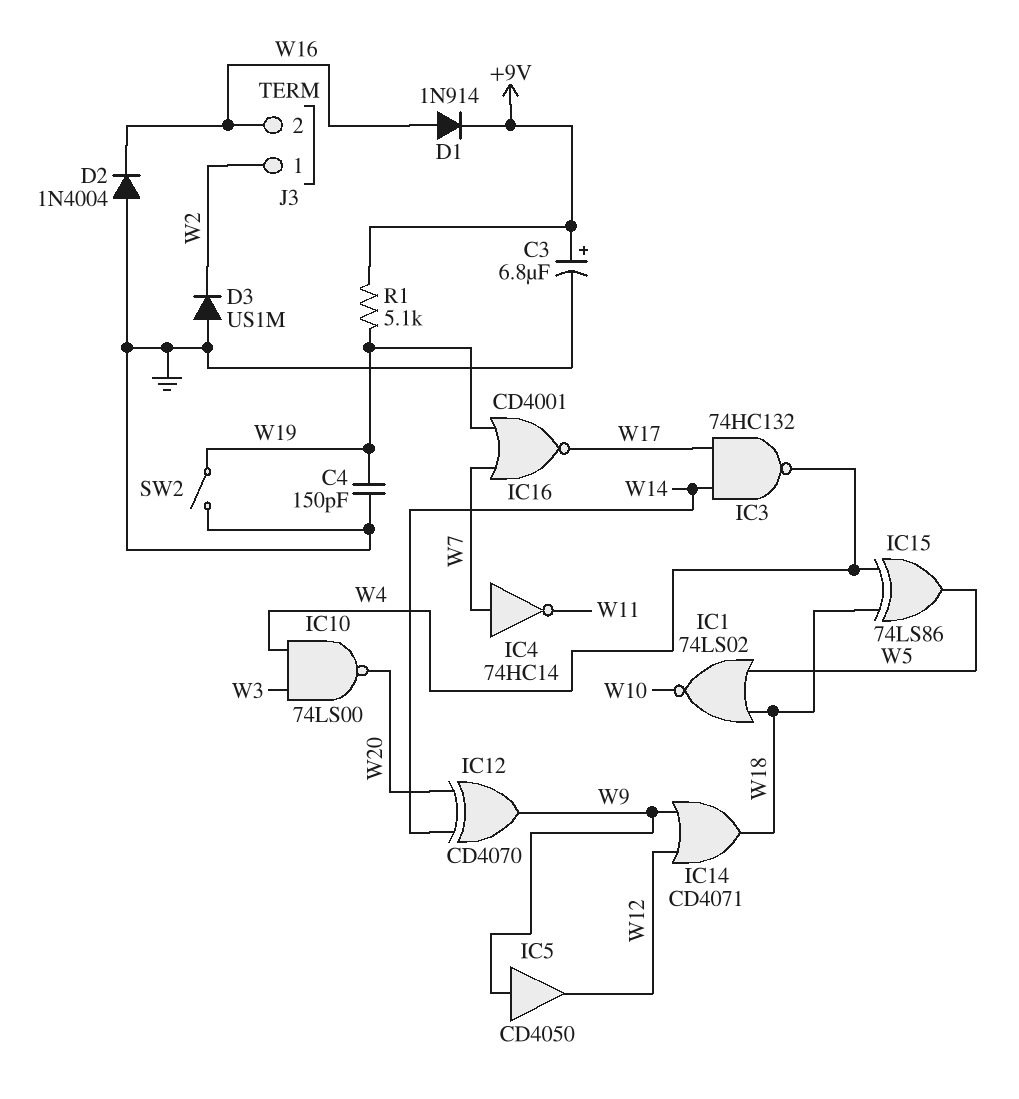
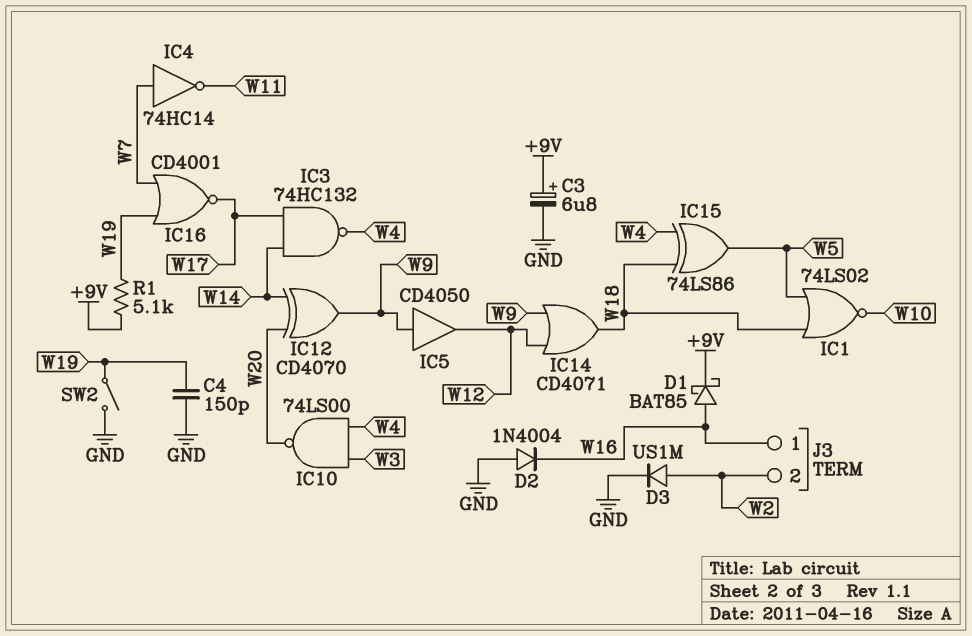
D1: diode 1N914 (A W16, K +9V) -> schottky BAT85 (A W16, K +9V)
D3: diode US1M (A GND, K W2) -> diode US1M (A W2, K GND)
J3 pin 1: W2 -> W16
J3 pin 2: W16 -> W2

